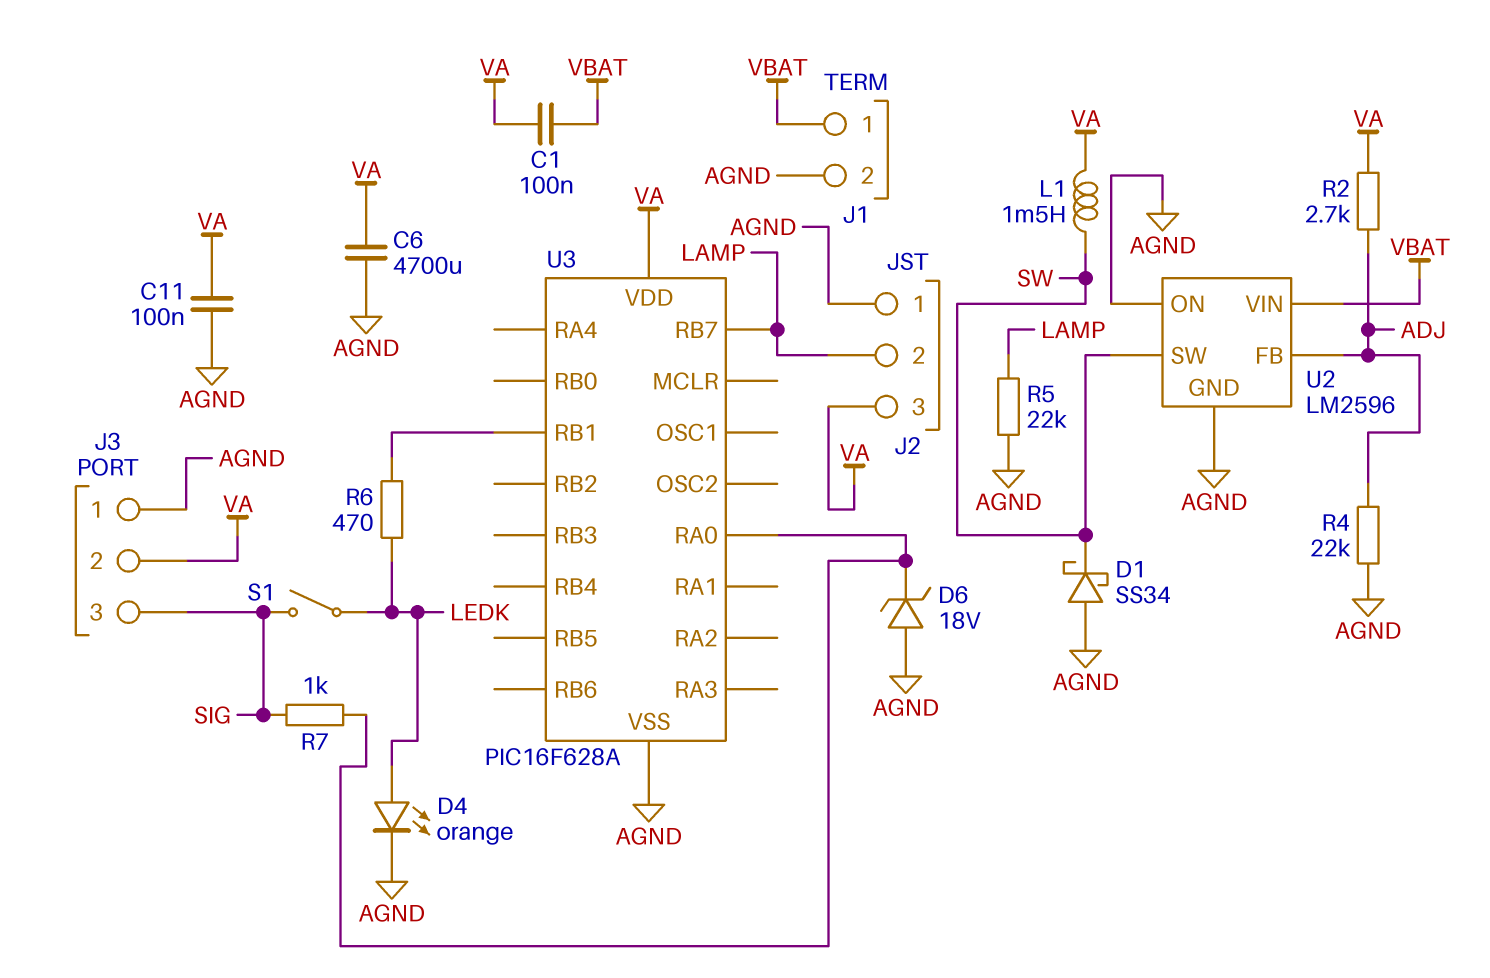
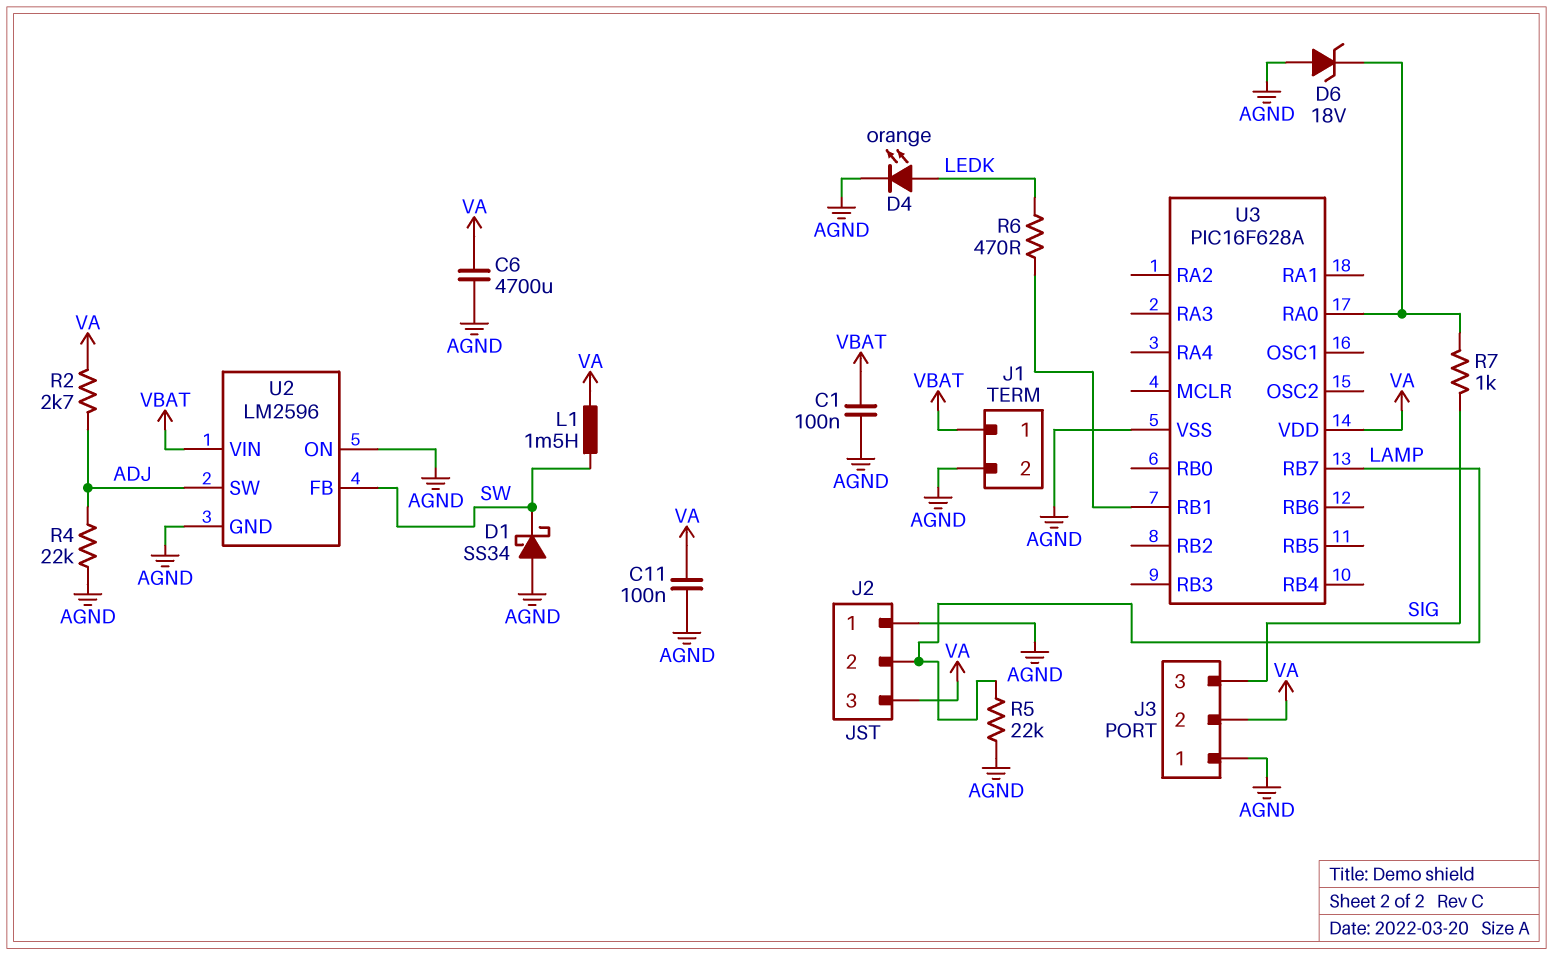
C1: 100nF (VA, VBAT) -> 100nF (AGND, VBAT)
S1: switch (LEDK, SIG) -> none
U2 pin FB: ADJ -> SW
U2 pin SW: SW -> ADJ

